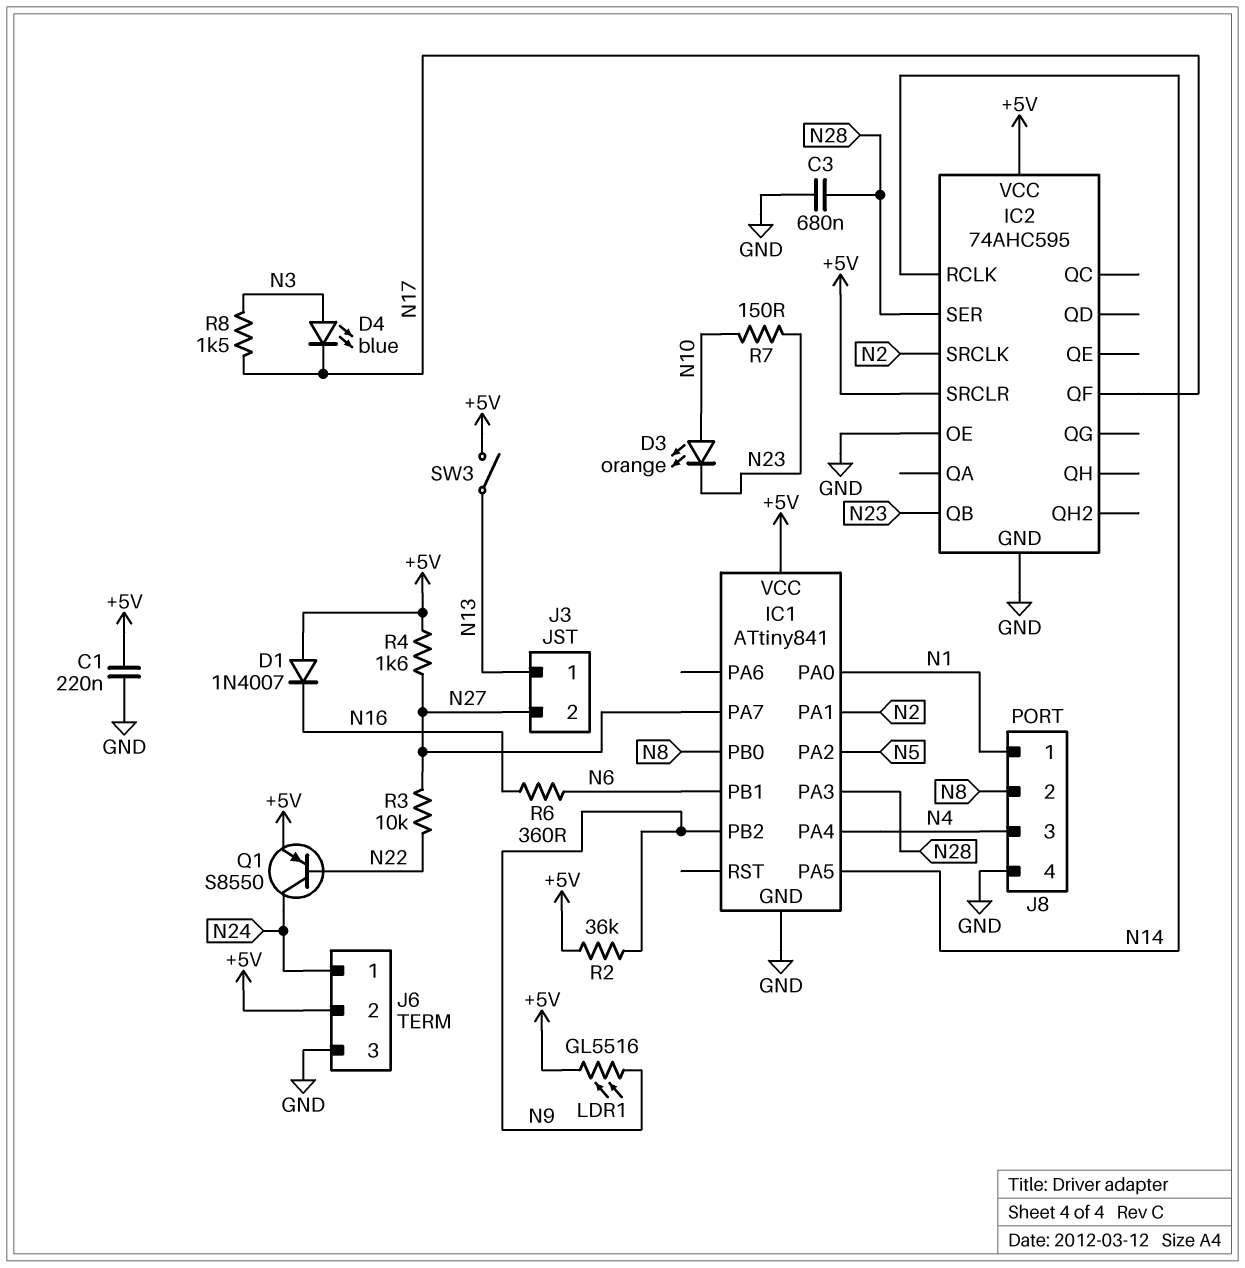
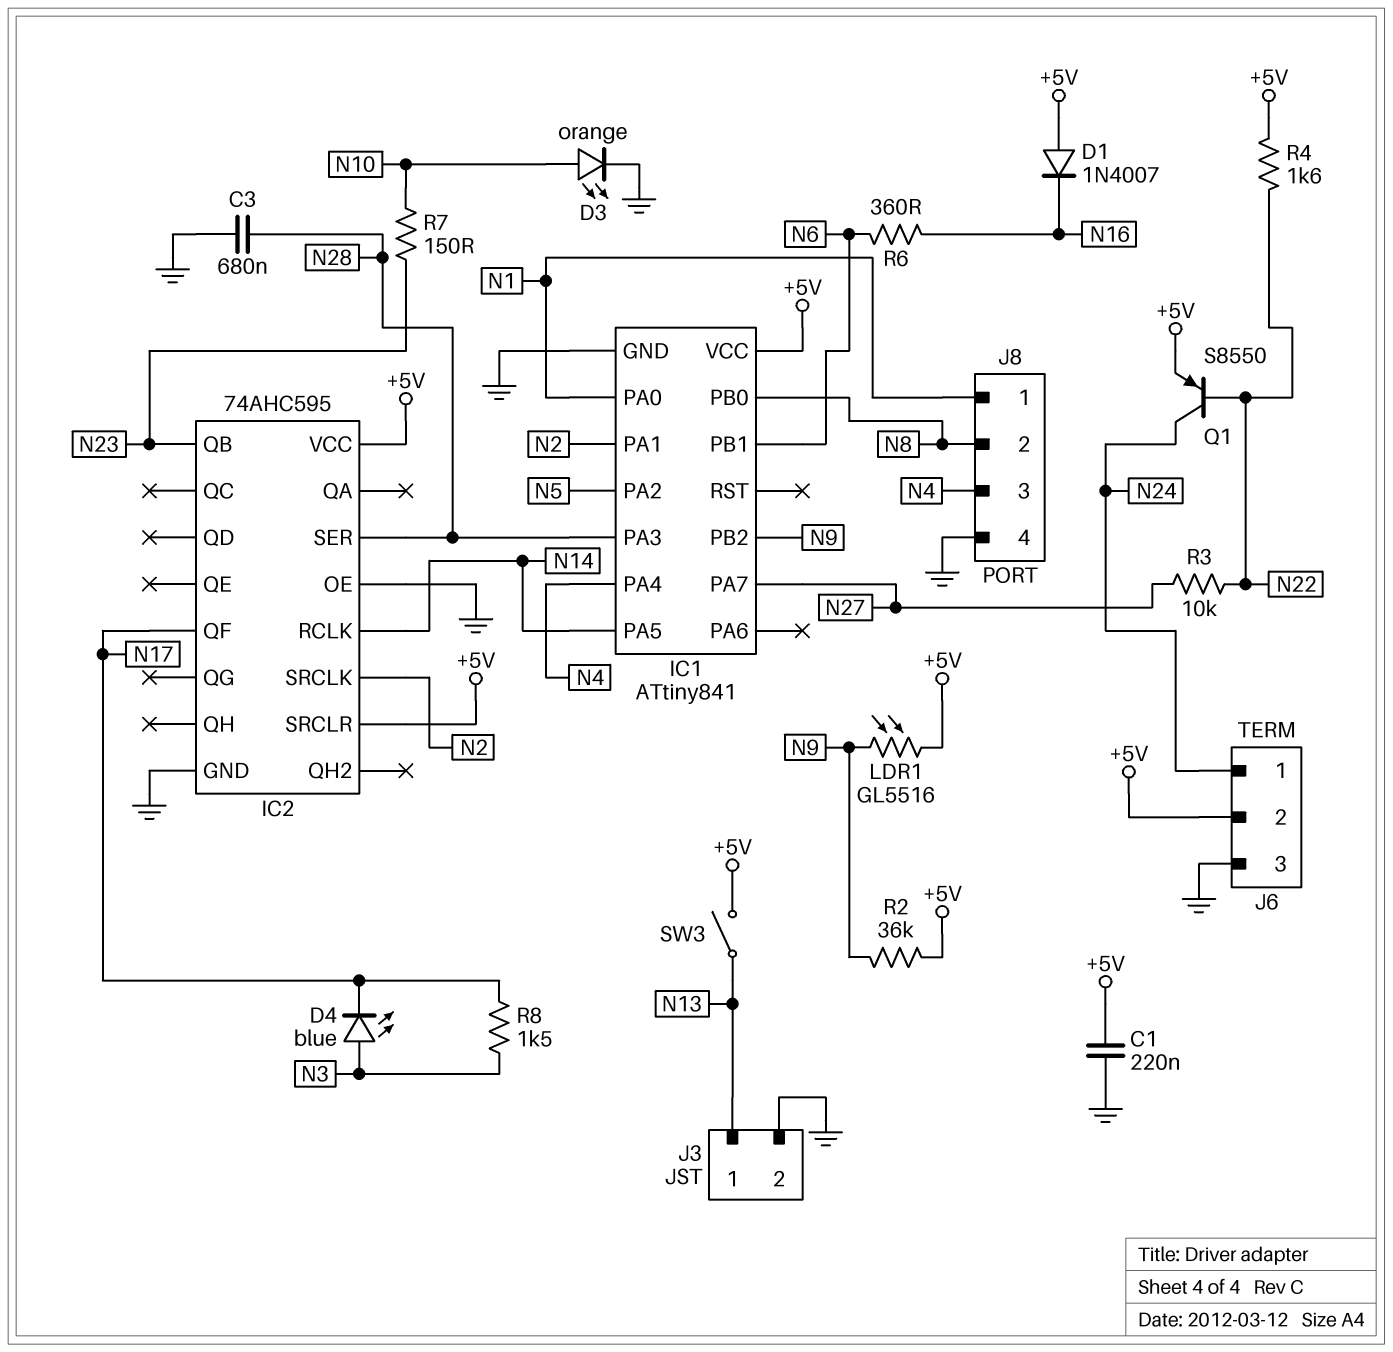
D3: LED orange (A N10, K N23) -> LED orange (A N10, K GND)
J3 pin 2: N27 -> GND
R4: 1.6k (+5V, N27) -> 1.6k (+5V, N22)

